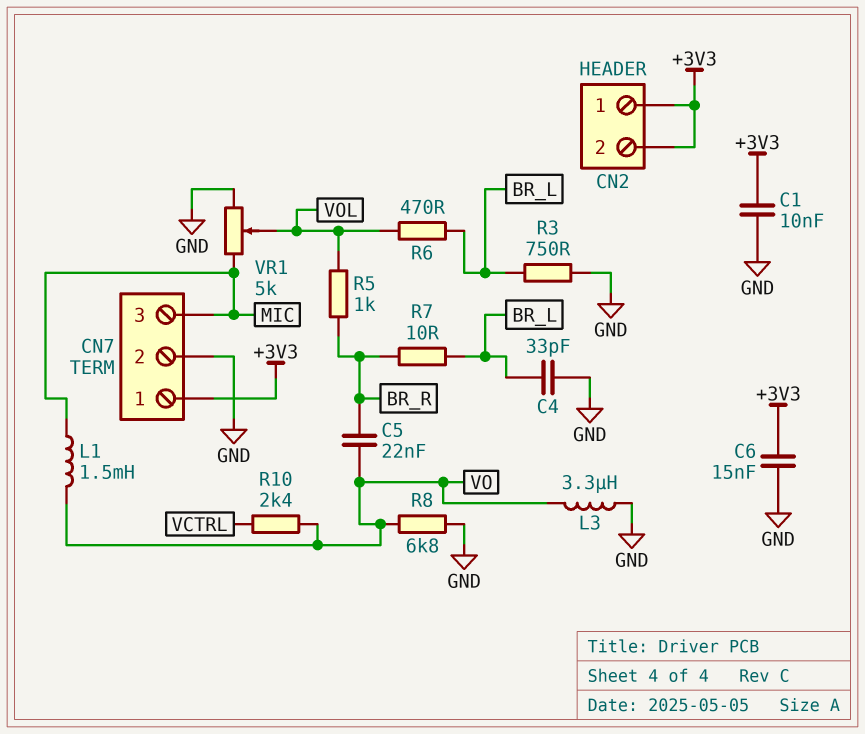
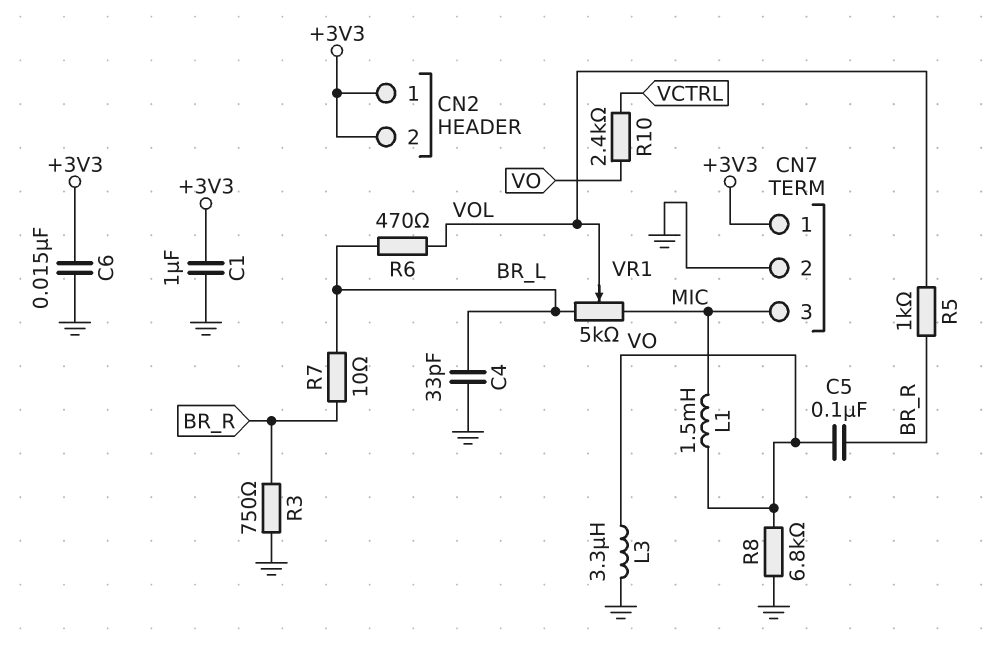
C1: 10nF (+3V3, GND) -> 1uF (+3V3, GND)
C5: 22nF (BR_R, VO) -> 100nF (BR_R, VO)
R3: 750 (BR_L, GND) -> 750 (BR_R, GND)
VR1: 5k (GND, MIC, wiper VOL) -> 5k (BR_L, MIC, wiper VOL)

